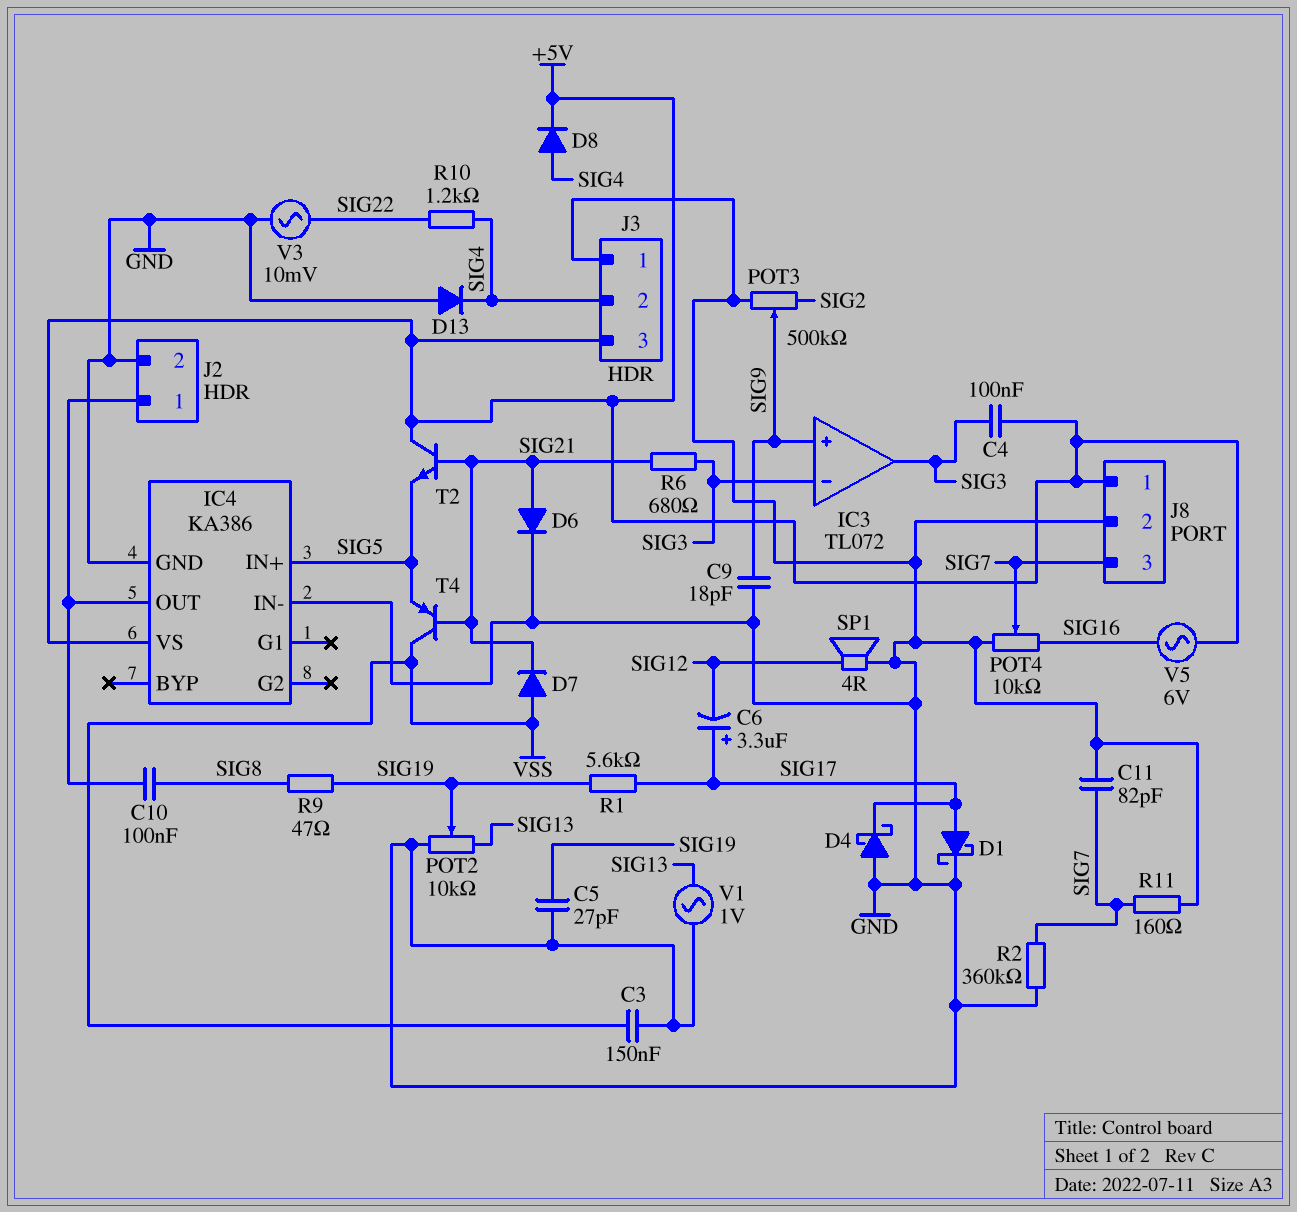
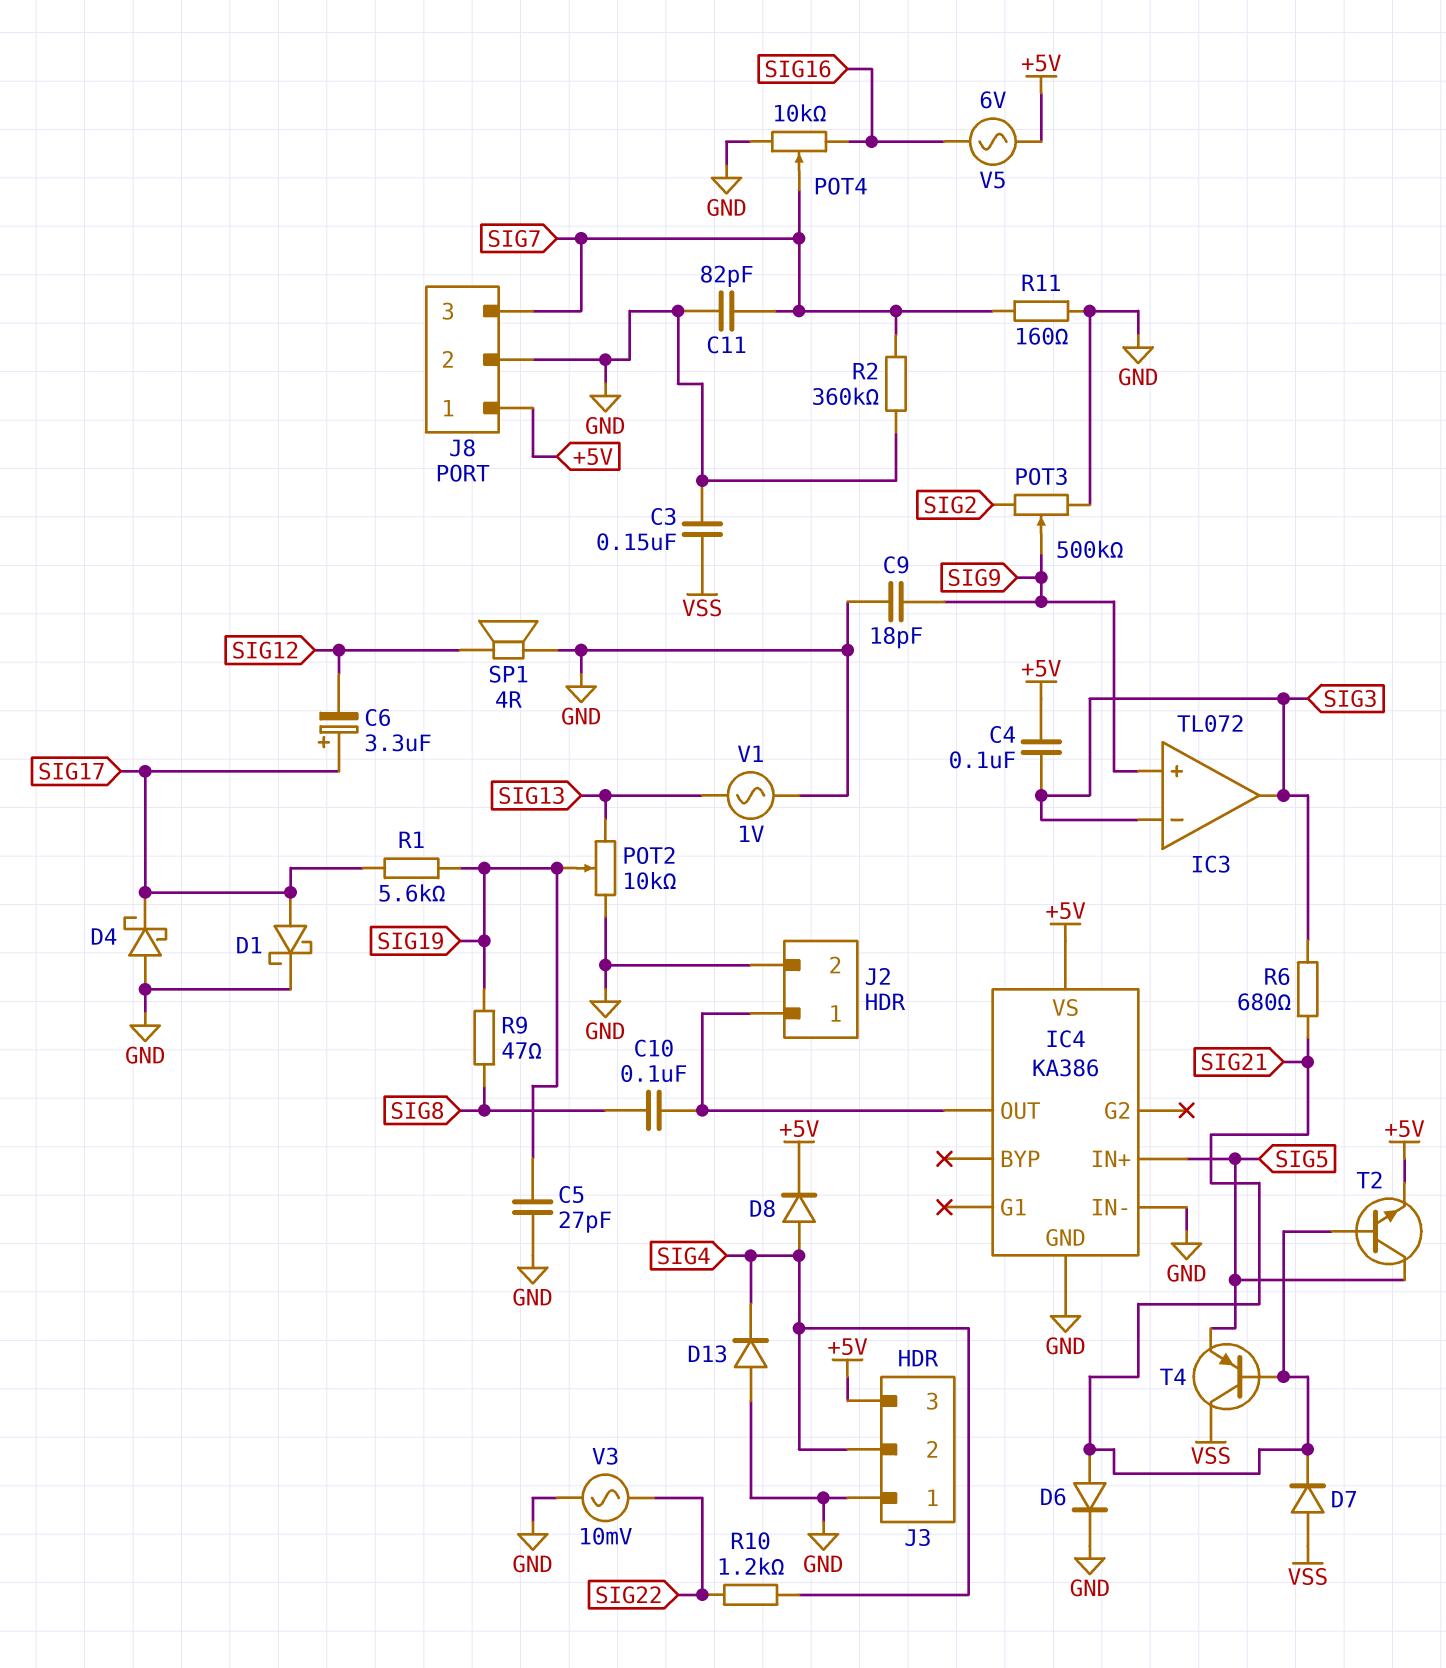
T2: NPN (B SIG21, C +5V, E SIG5) -> NPN (B SIG21, C SIG5, E +5V)

